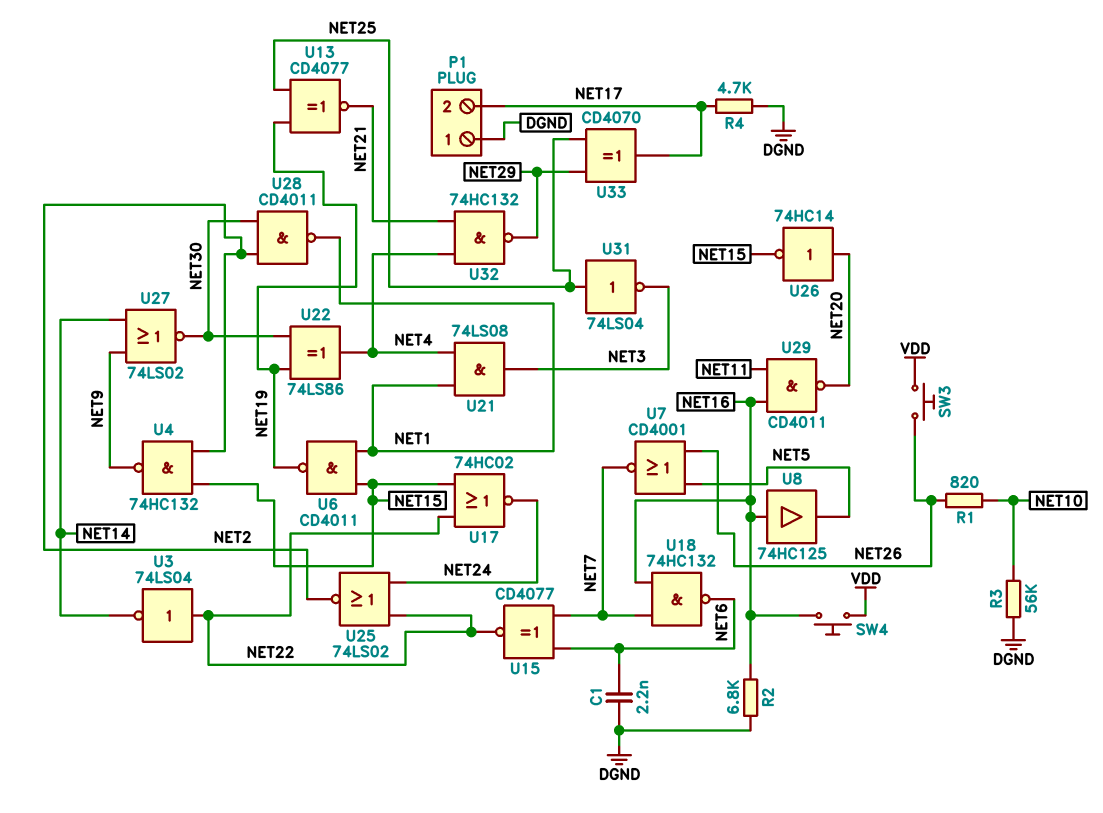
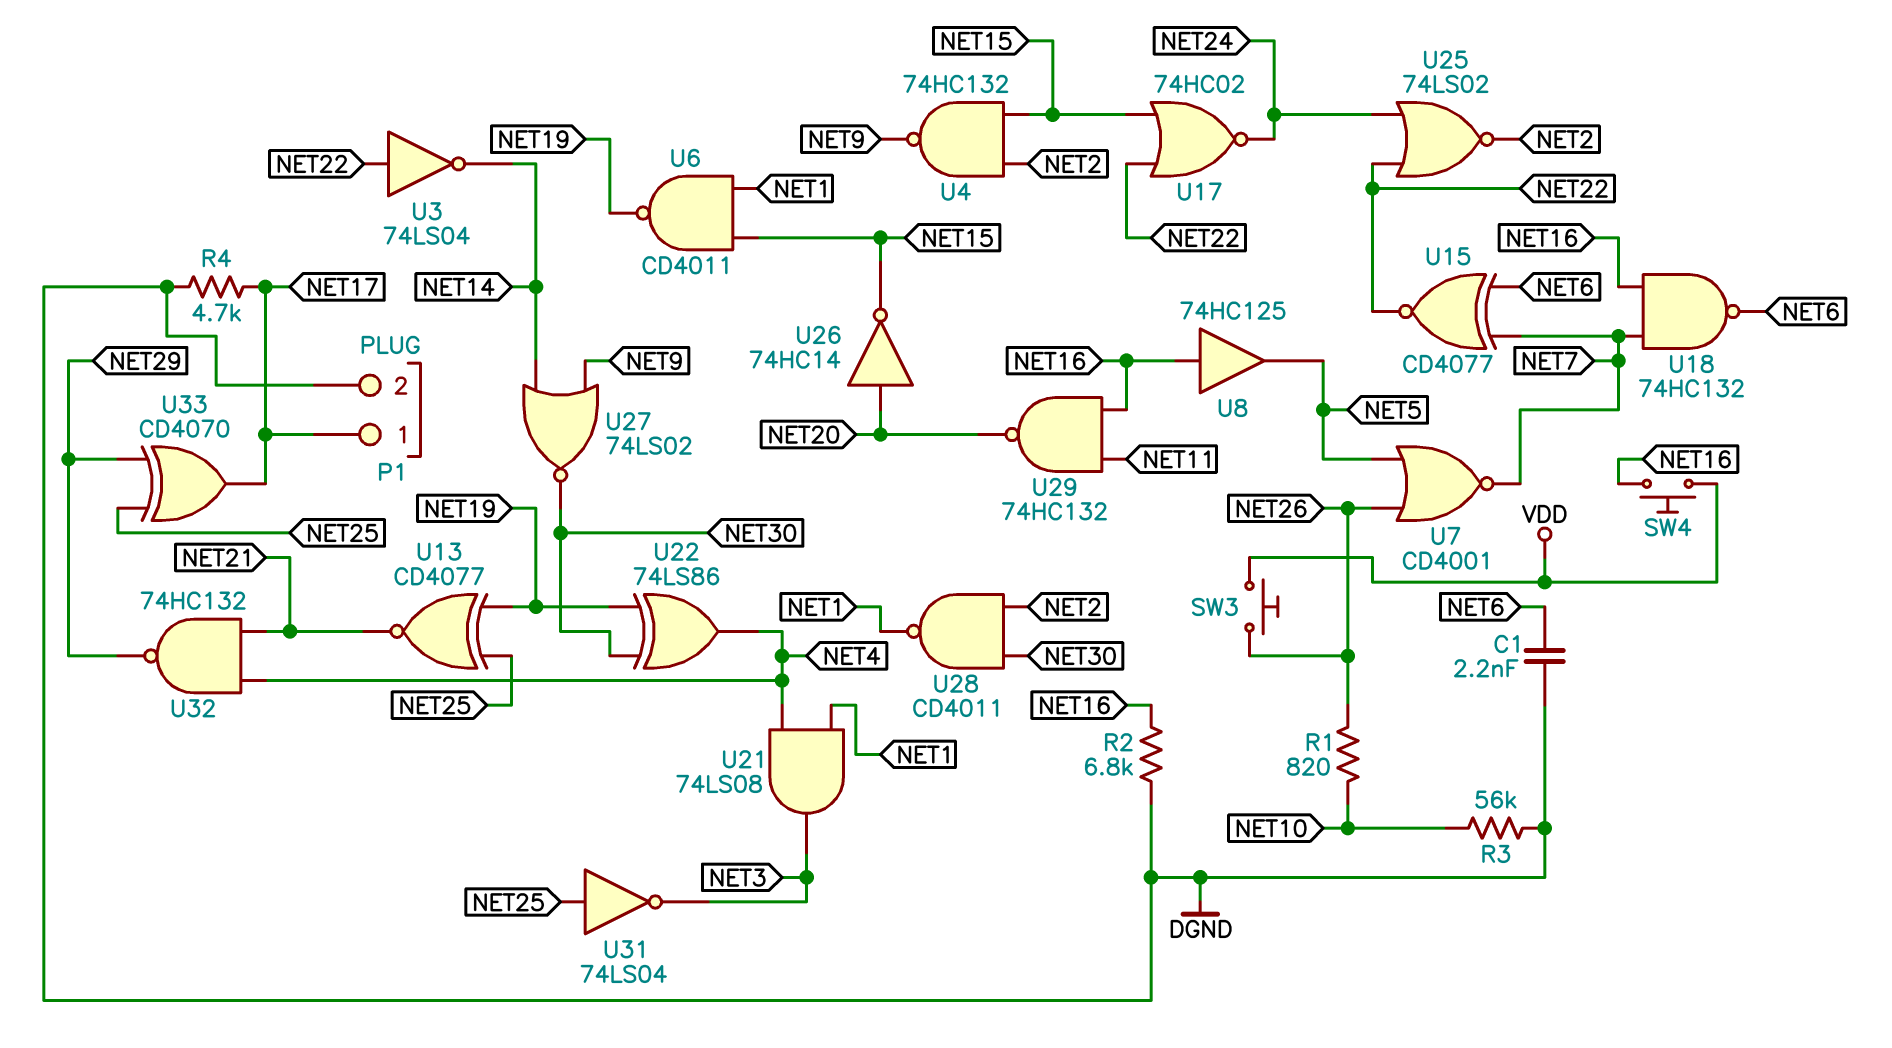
P1 pin 1: DGND -> NET17
P1 pin 2: NET17 -> DGND
U29: NAND CD4011 (in NET11, in NET16, out NET20) -> NAND 74HC132 (in NET11, in NET16, out NET20)

